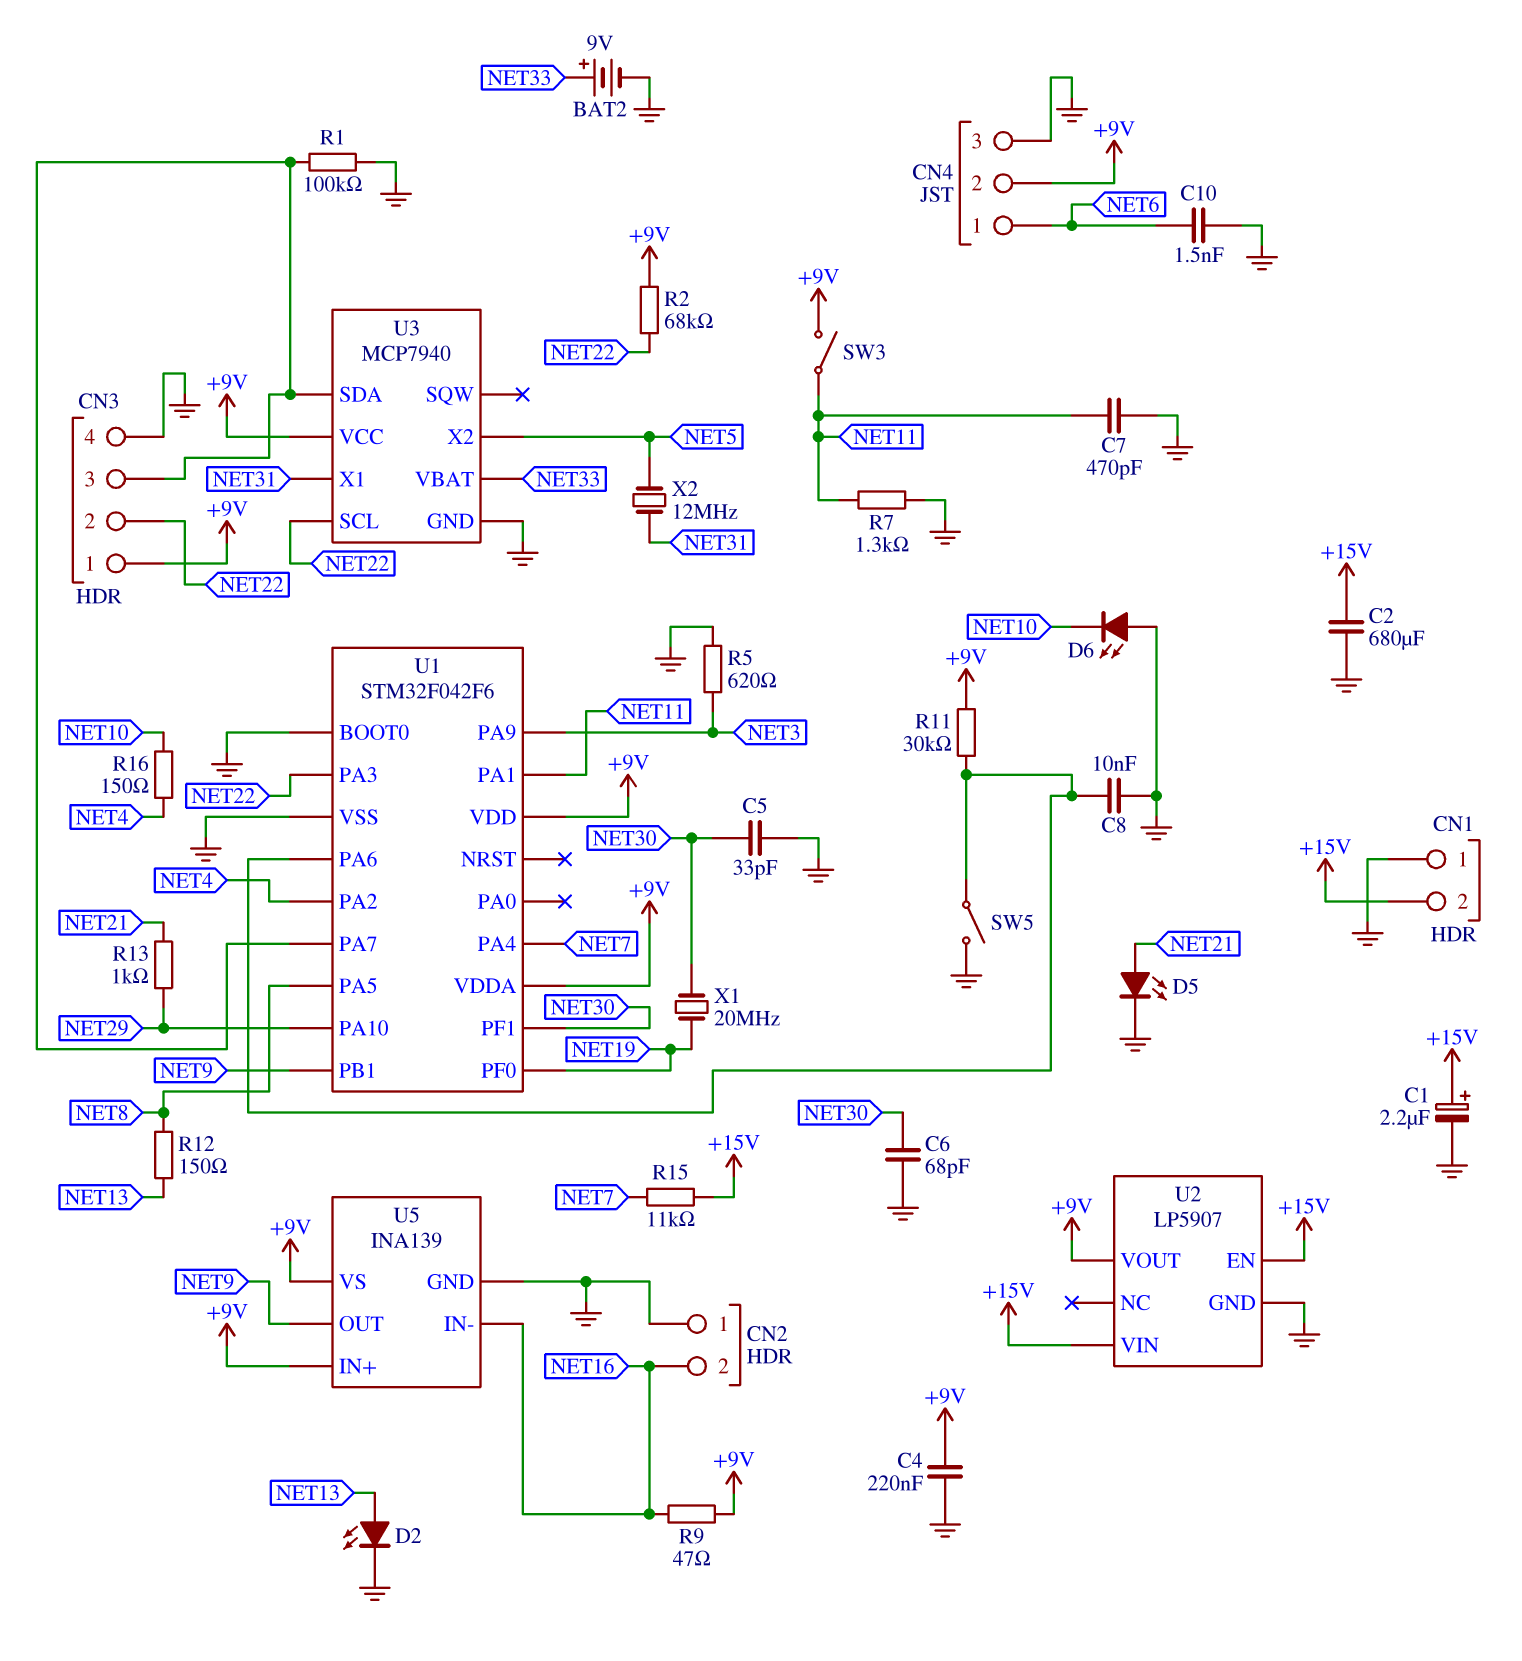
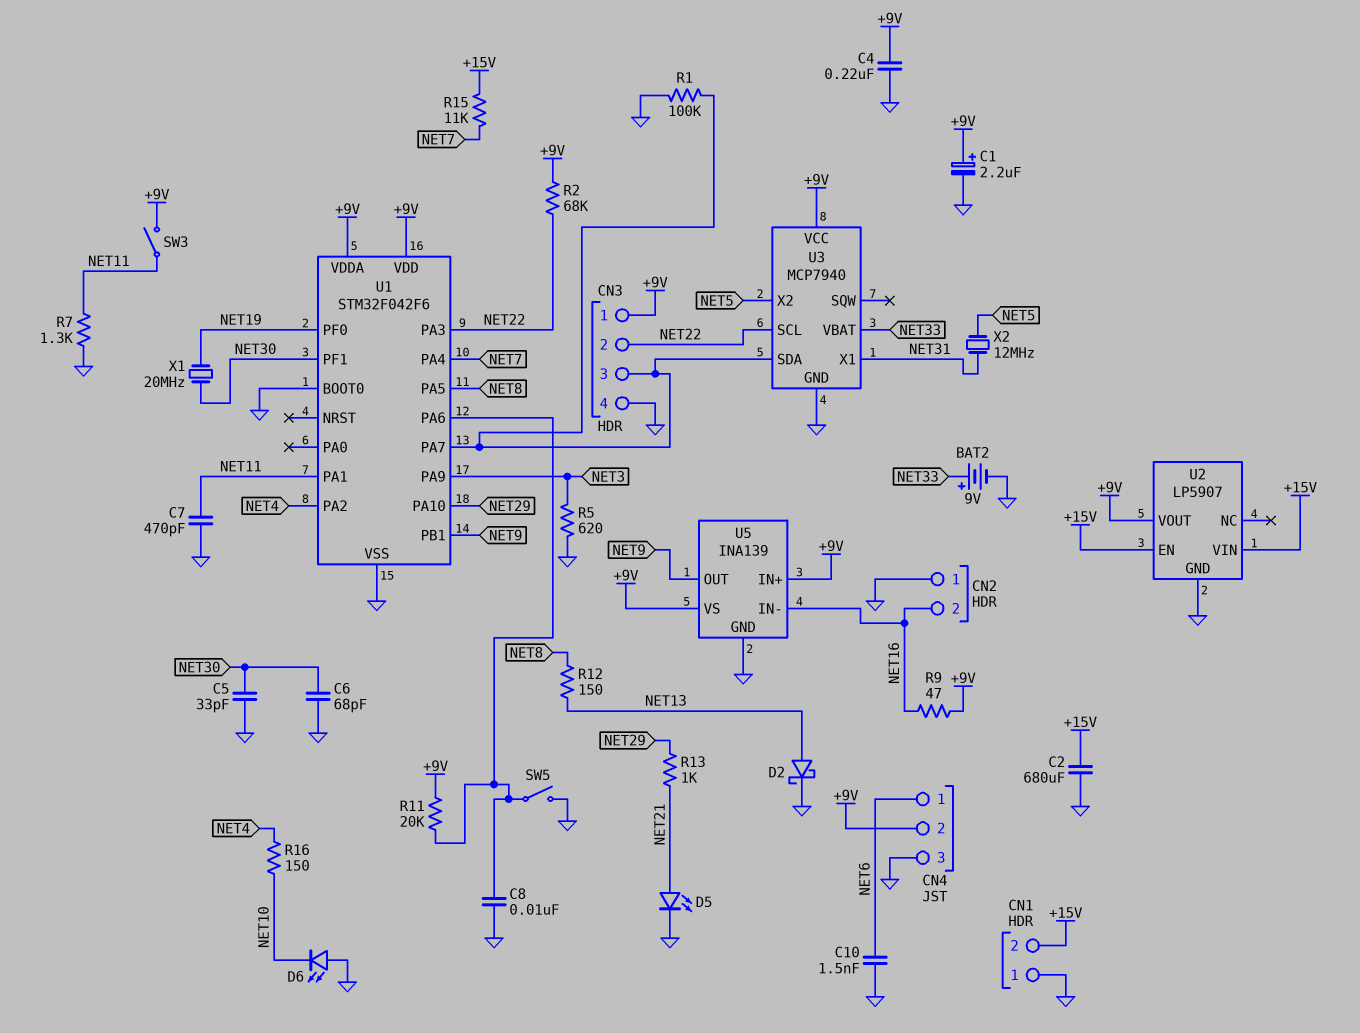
C1: 2.2uF (plus +15V, minus GND) -> 2.2uF (plus +9V, minus GND)
D2: LED (A NET13, K GND) -> schottky (A NET13, K GND)
R11: 30k (+9V, U1/PA6) -> 20k (+9V, U1/PA6)

